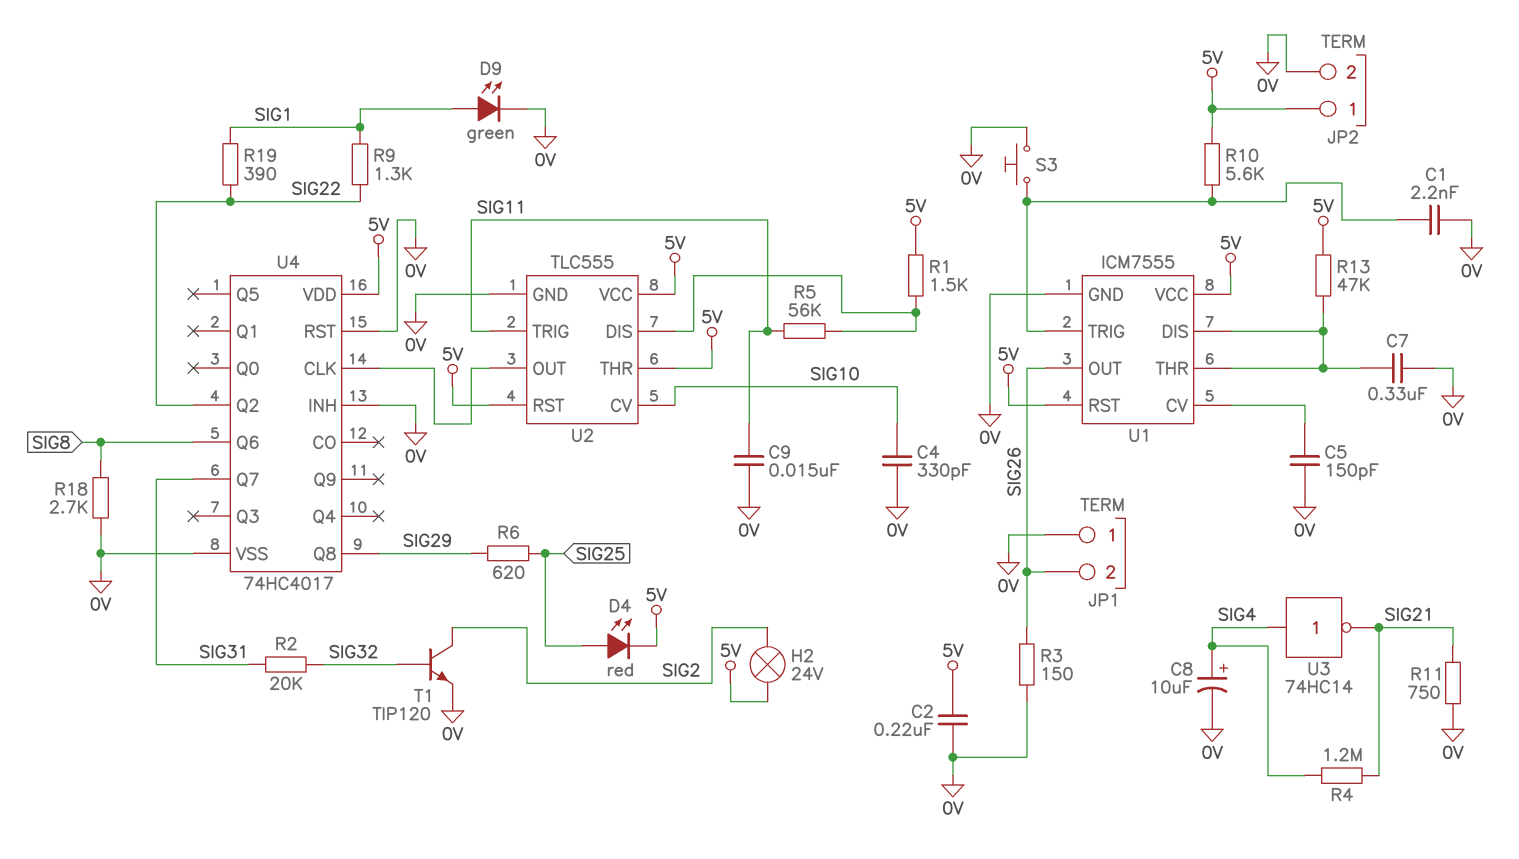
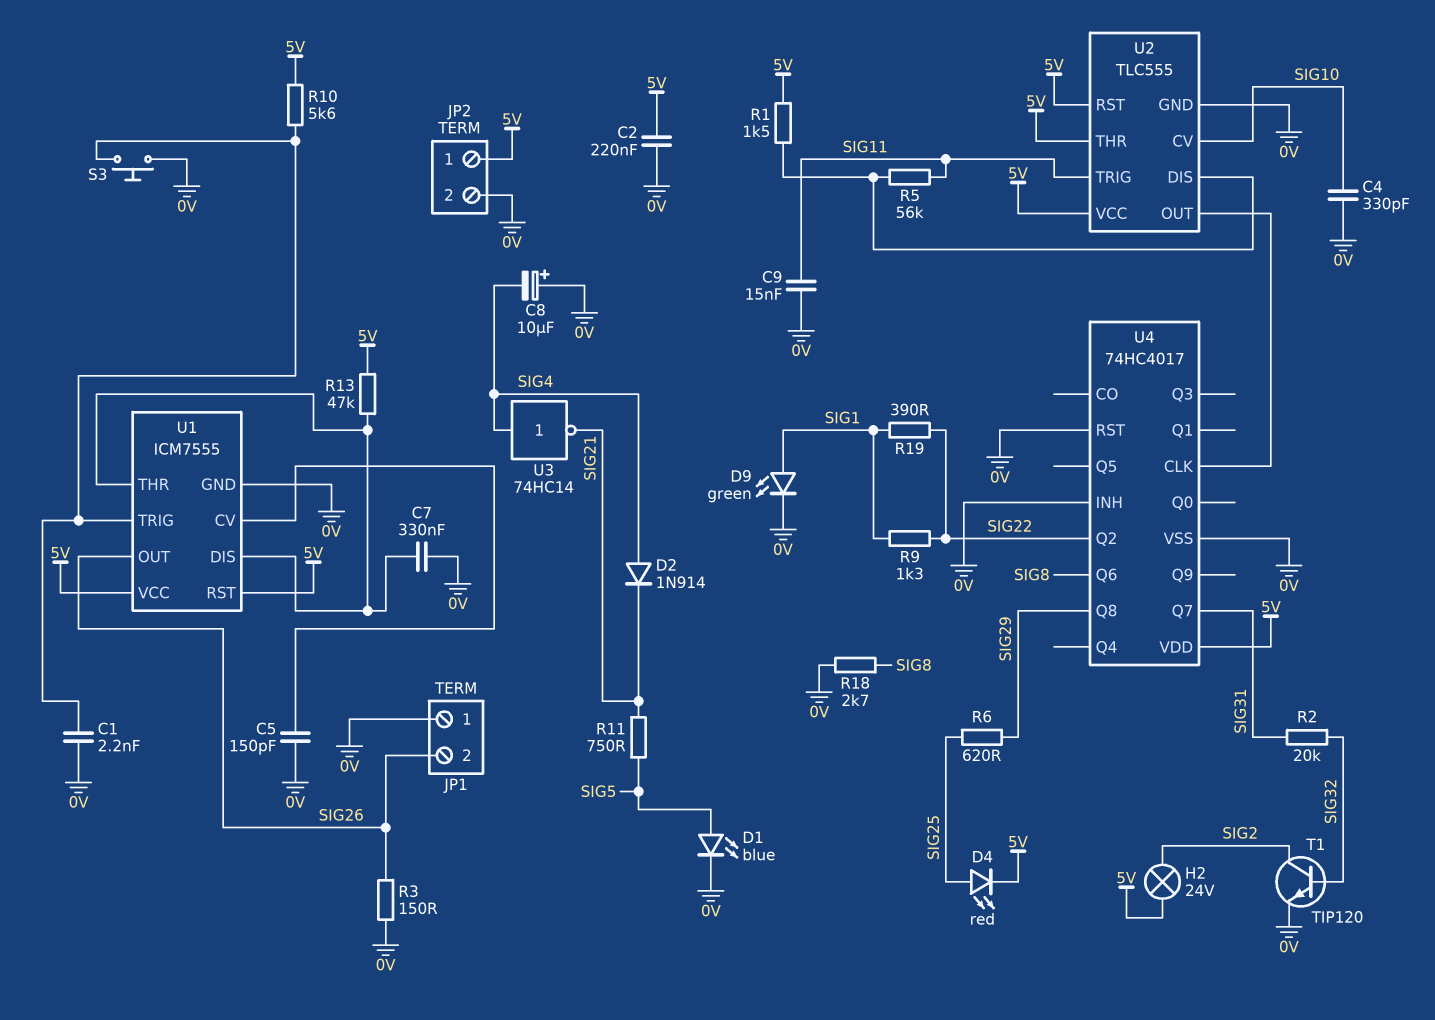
C8: 10uF (plus SIG4, minus 0V) -> 10uF (plus 0V, minus SIG4)
D1: none -> LED blue (A SIG5, K 0V)
D2: none -> diode 1N914 (A SIG4, K SIG21)
R4: 1.2M (SIG4, SIG21) -> none
R11: 750 (0V, SIG21) -> 750 (SIG5, SIG21)

